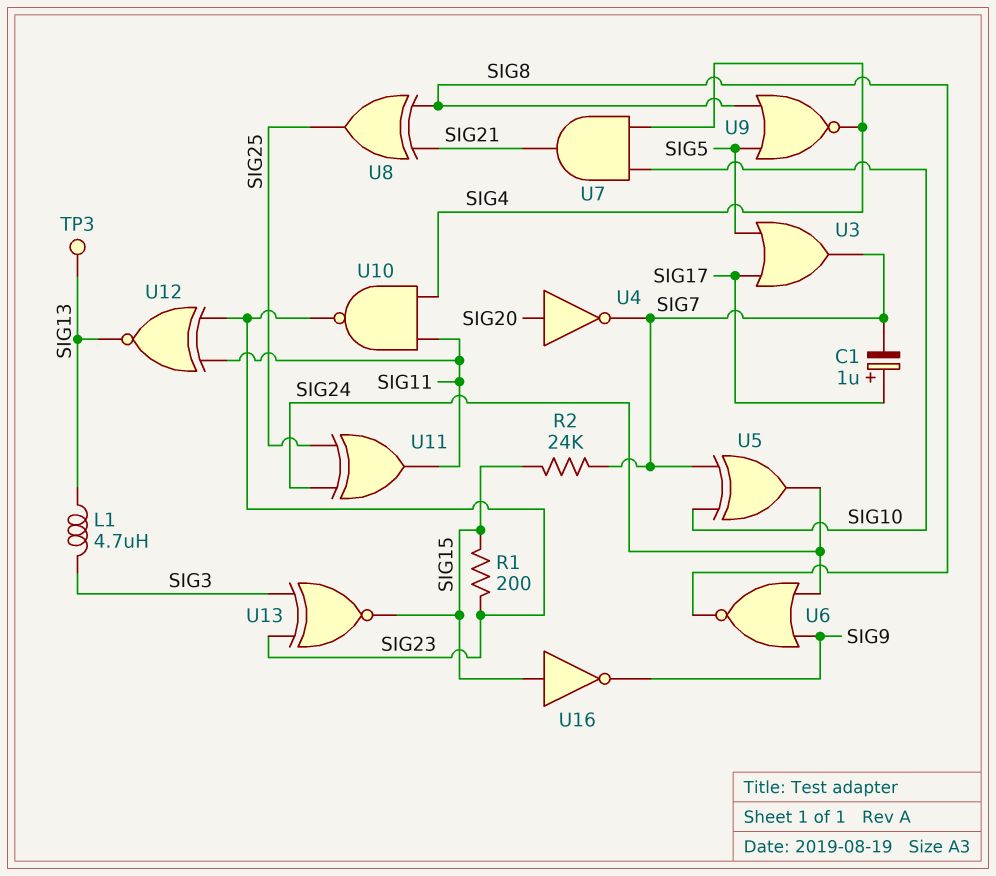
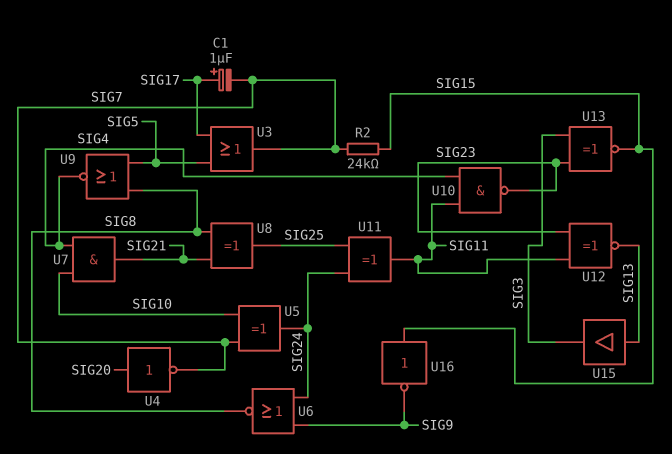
L1: 4.7uH (SIG3, SIG13) -> none
R1: 200 (SIG15, SIG23) -> none
TP3: test point (SIG13) -> none
U15: none -> buffer (in SIG13, out SIG3)

